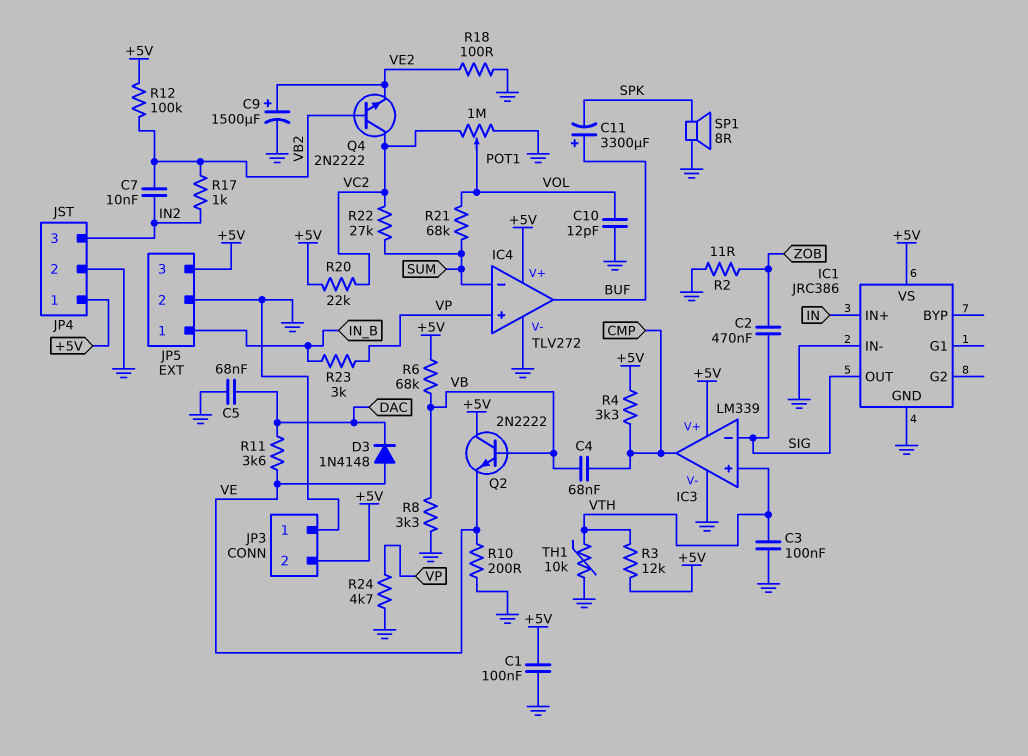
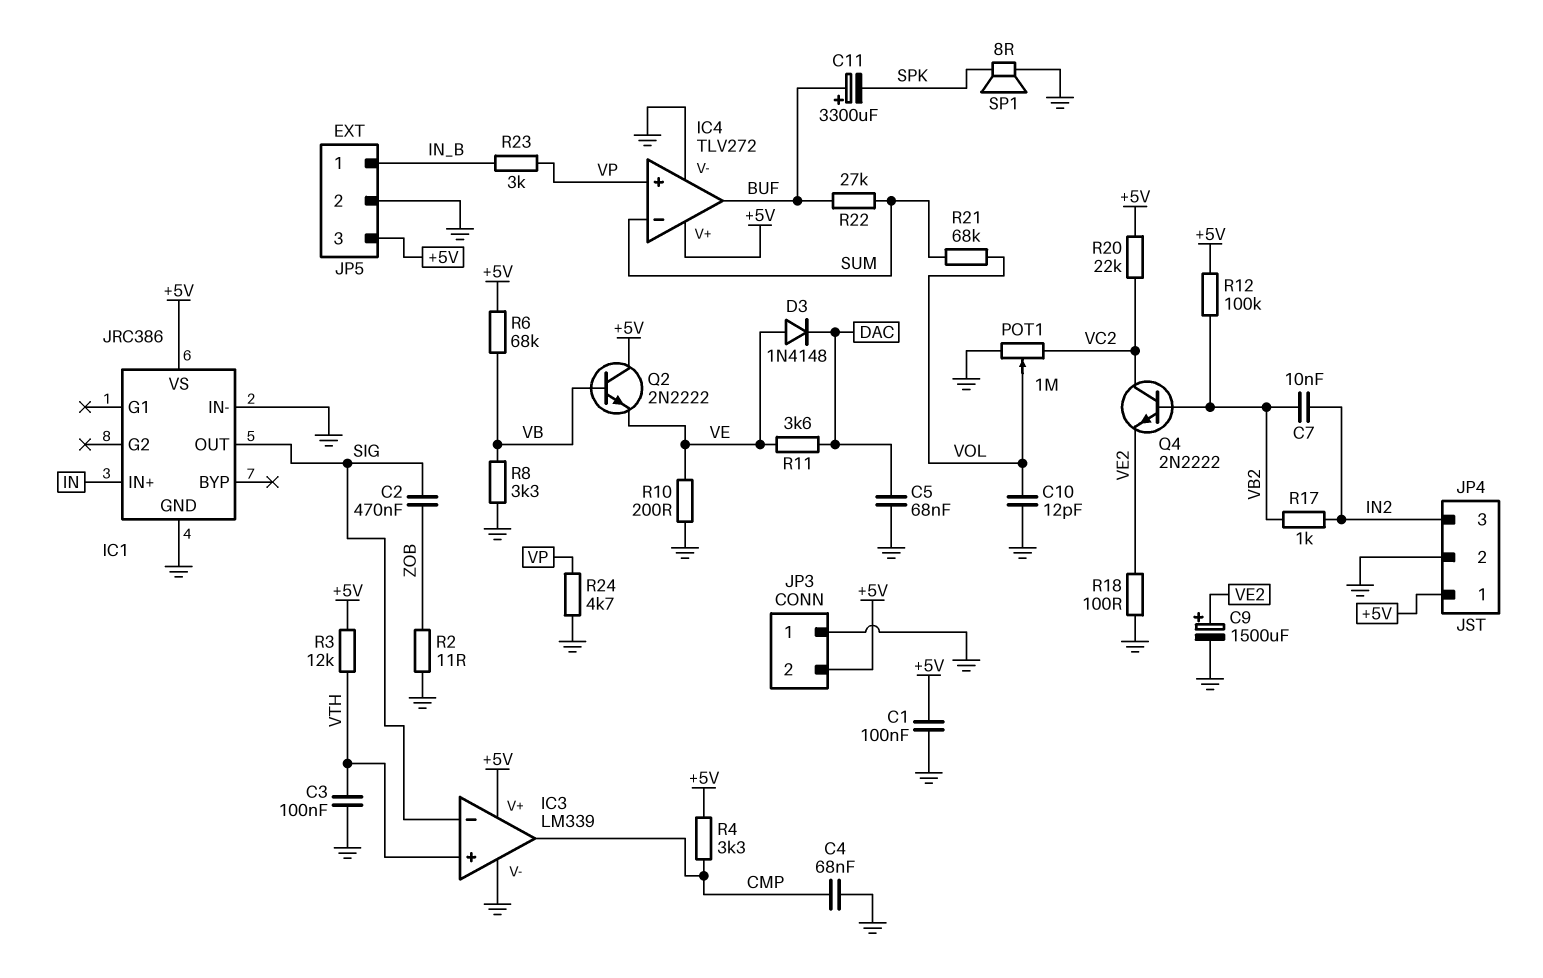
C4: 68nF (CMP, VB) -> 68nF (CMP, GND)
R22: 27k (SUM, VC2) -> 27k (BUF, SUM)
TH1: 10k (GND, VTH) -> none

